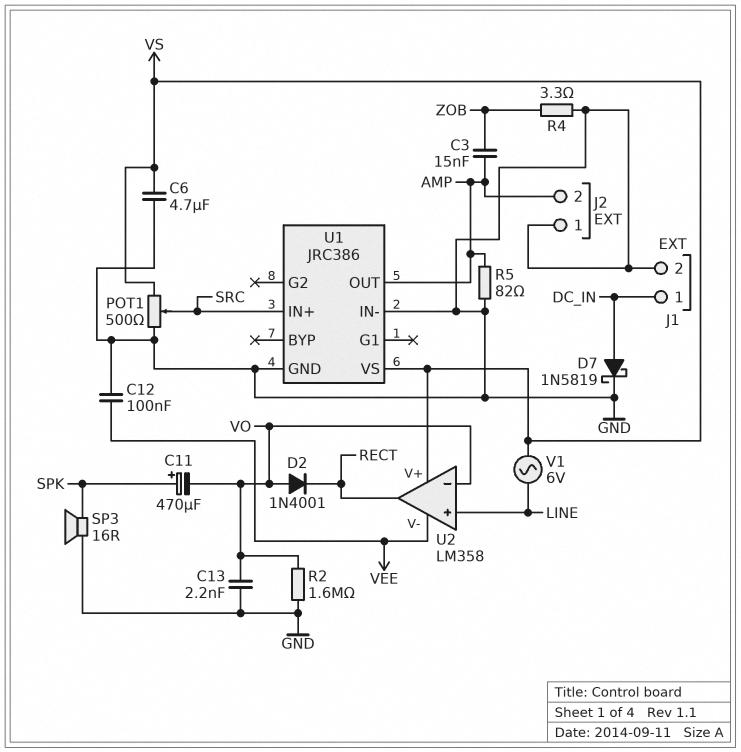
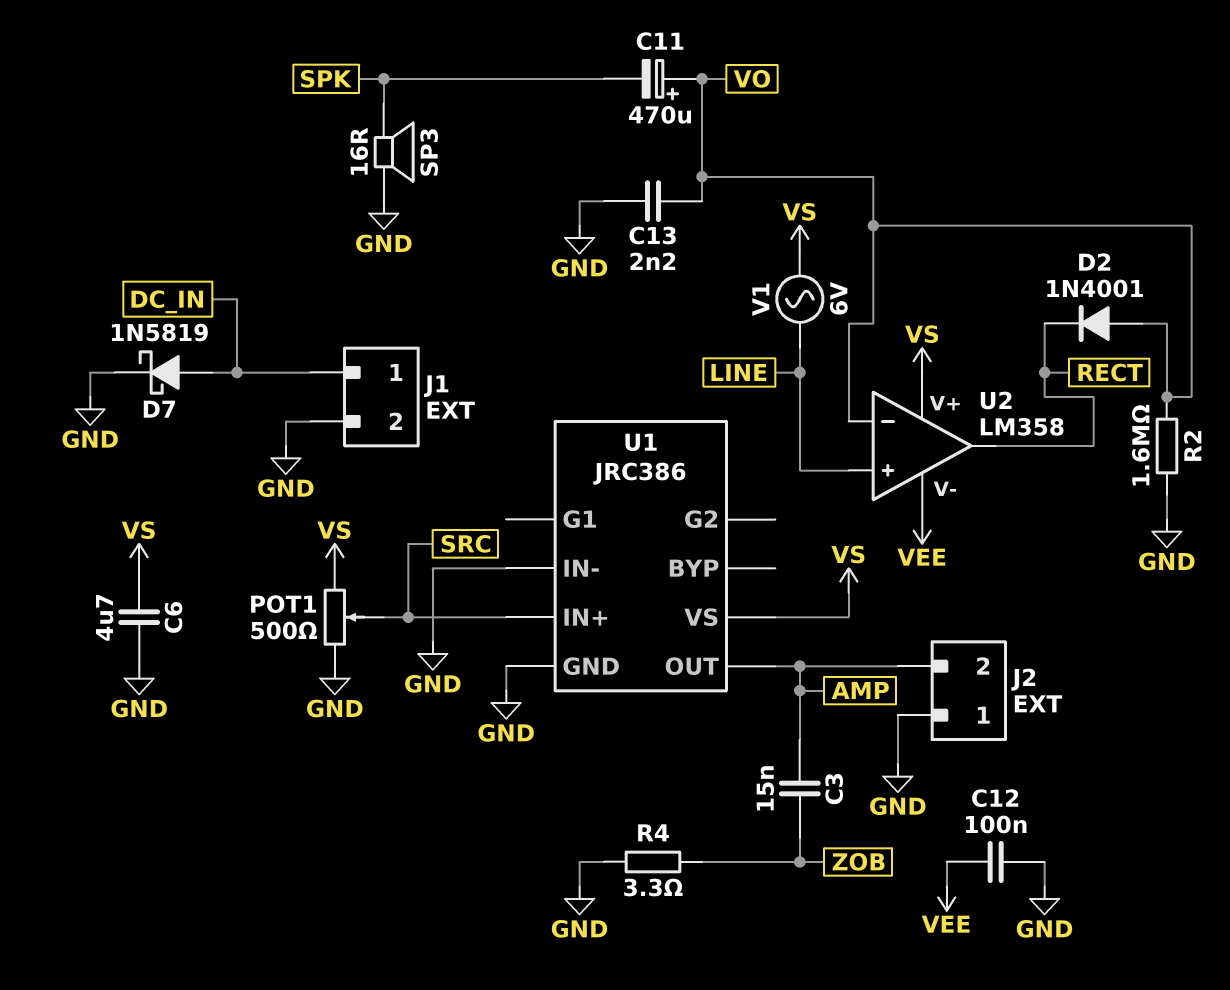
C11: 470uF (plus SPK, minus VO) -> 470uF (plus VO, minus SPK)
R5: 82 (AMP, GND) -> none

